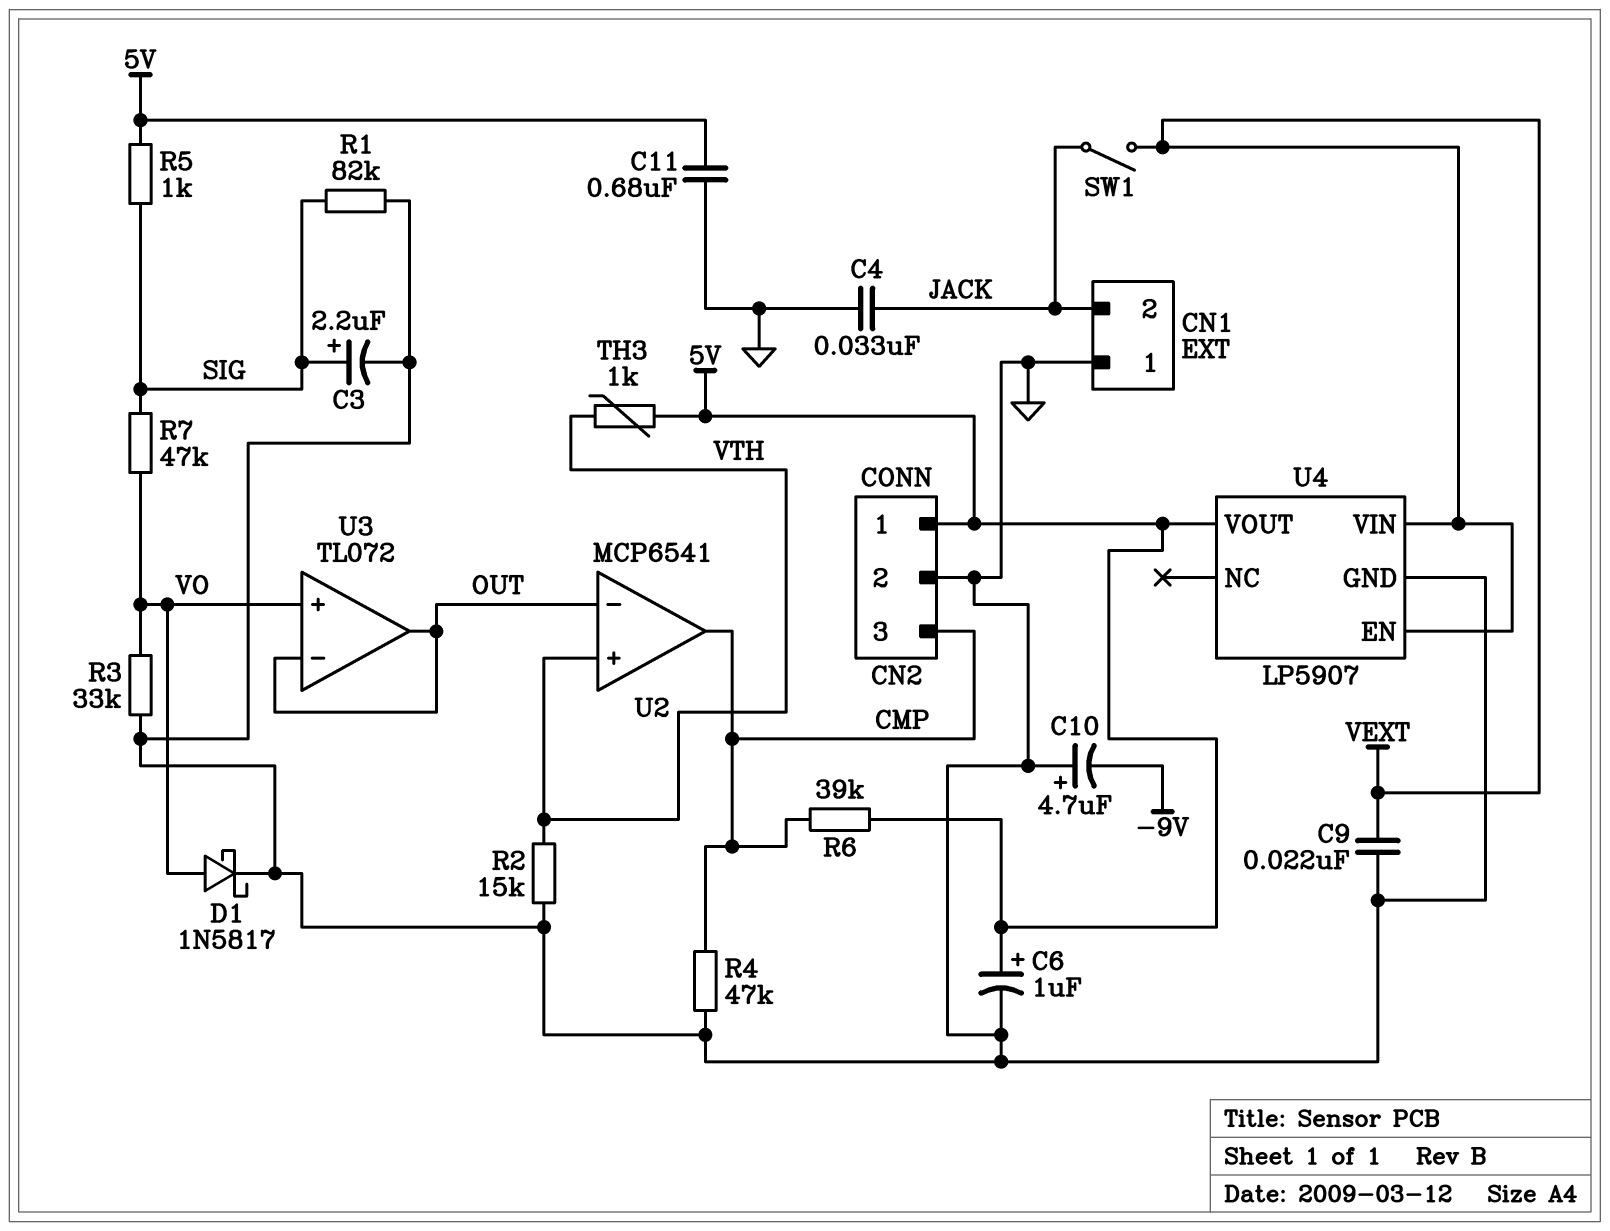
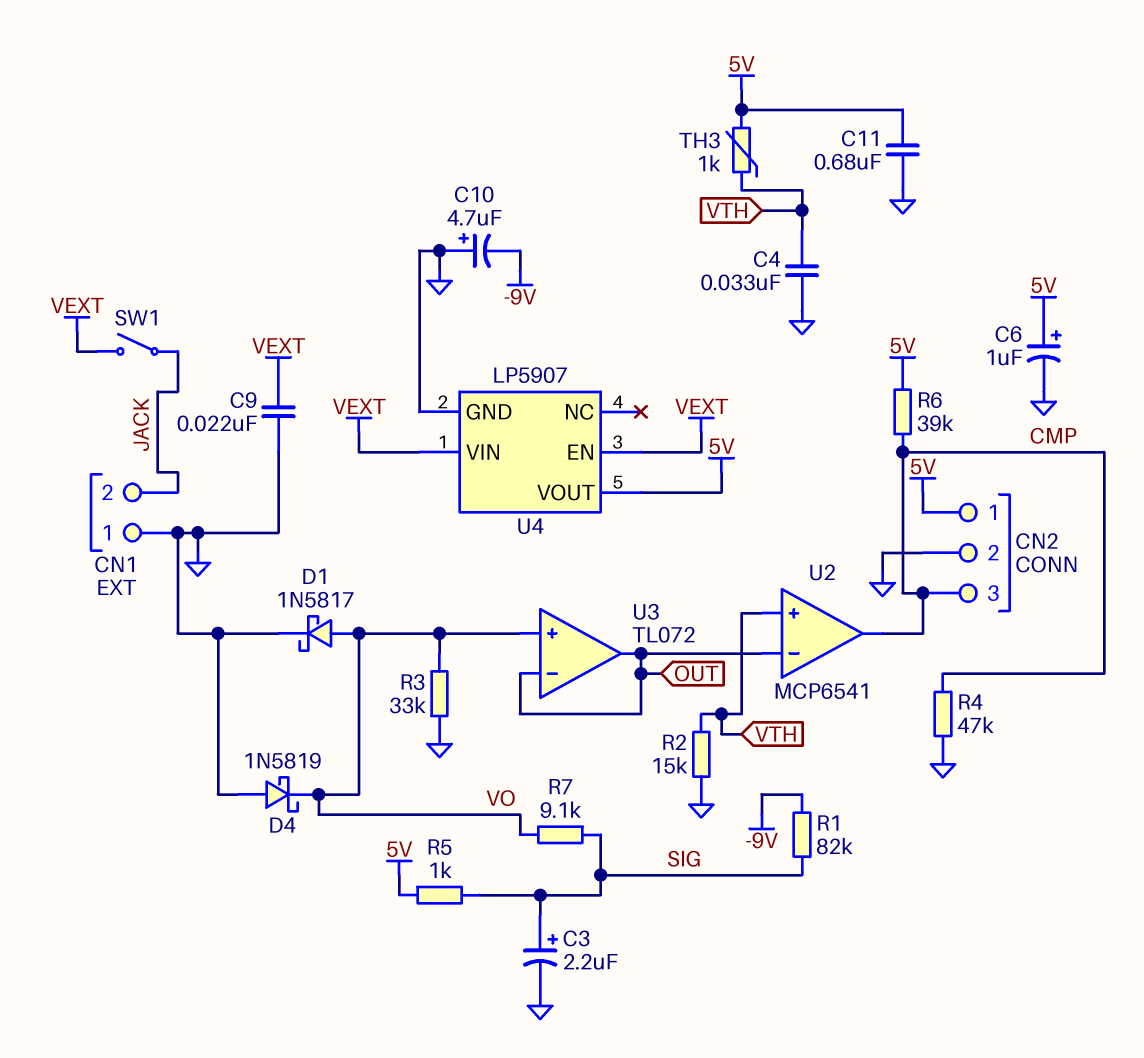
C4: 33nF (GND, JACK) -> 33nF (GND, VTH)
D4: none -> schottky 1N5819 (A GND, K VO)
R1: 82k (GND, SIG) -> 82k (-9V, SIG)
R7: 47k (SIG, VO) -> 9.1k (SIG, VO)

